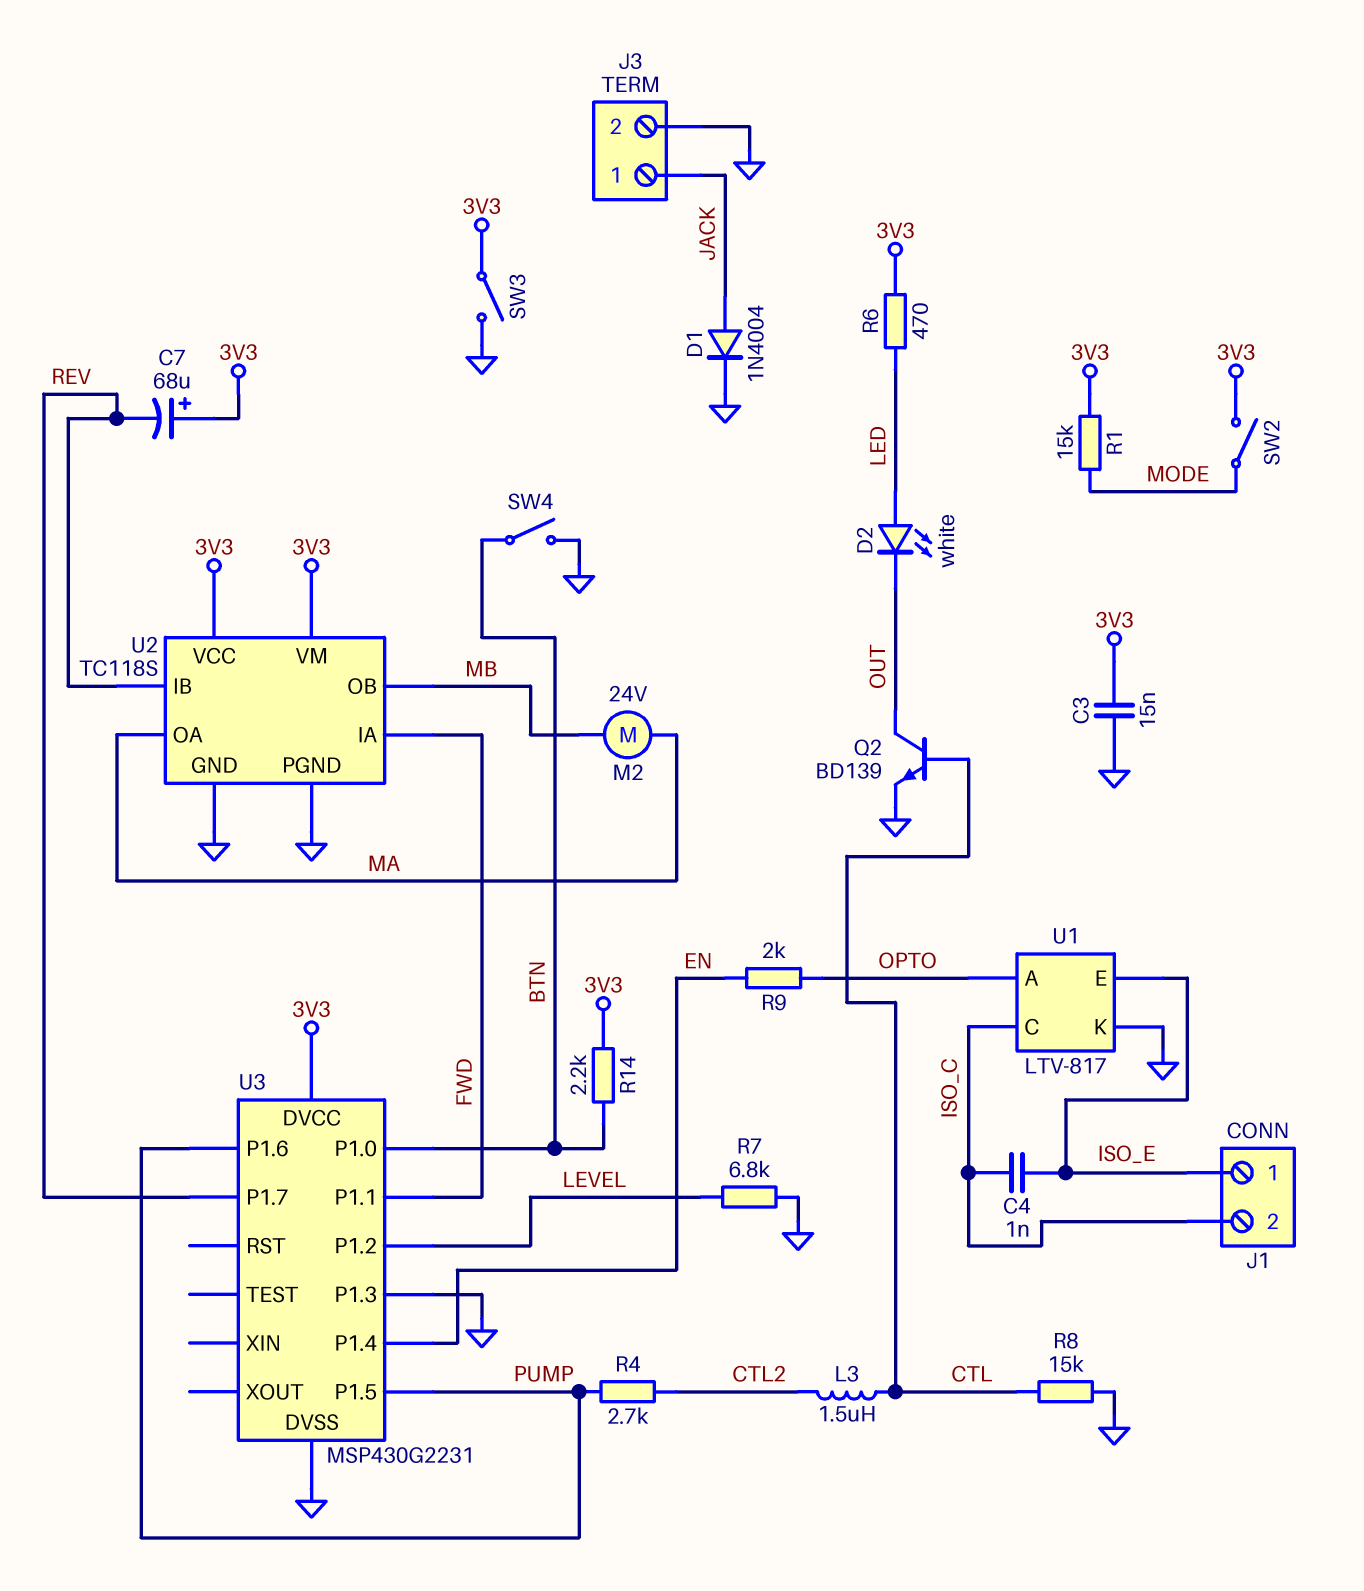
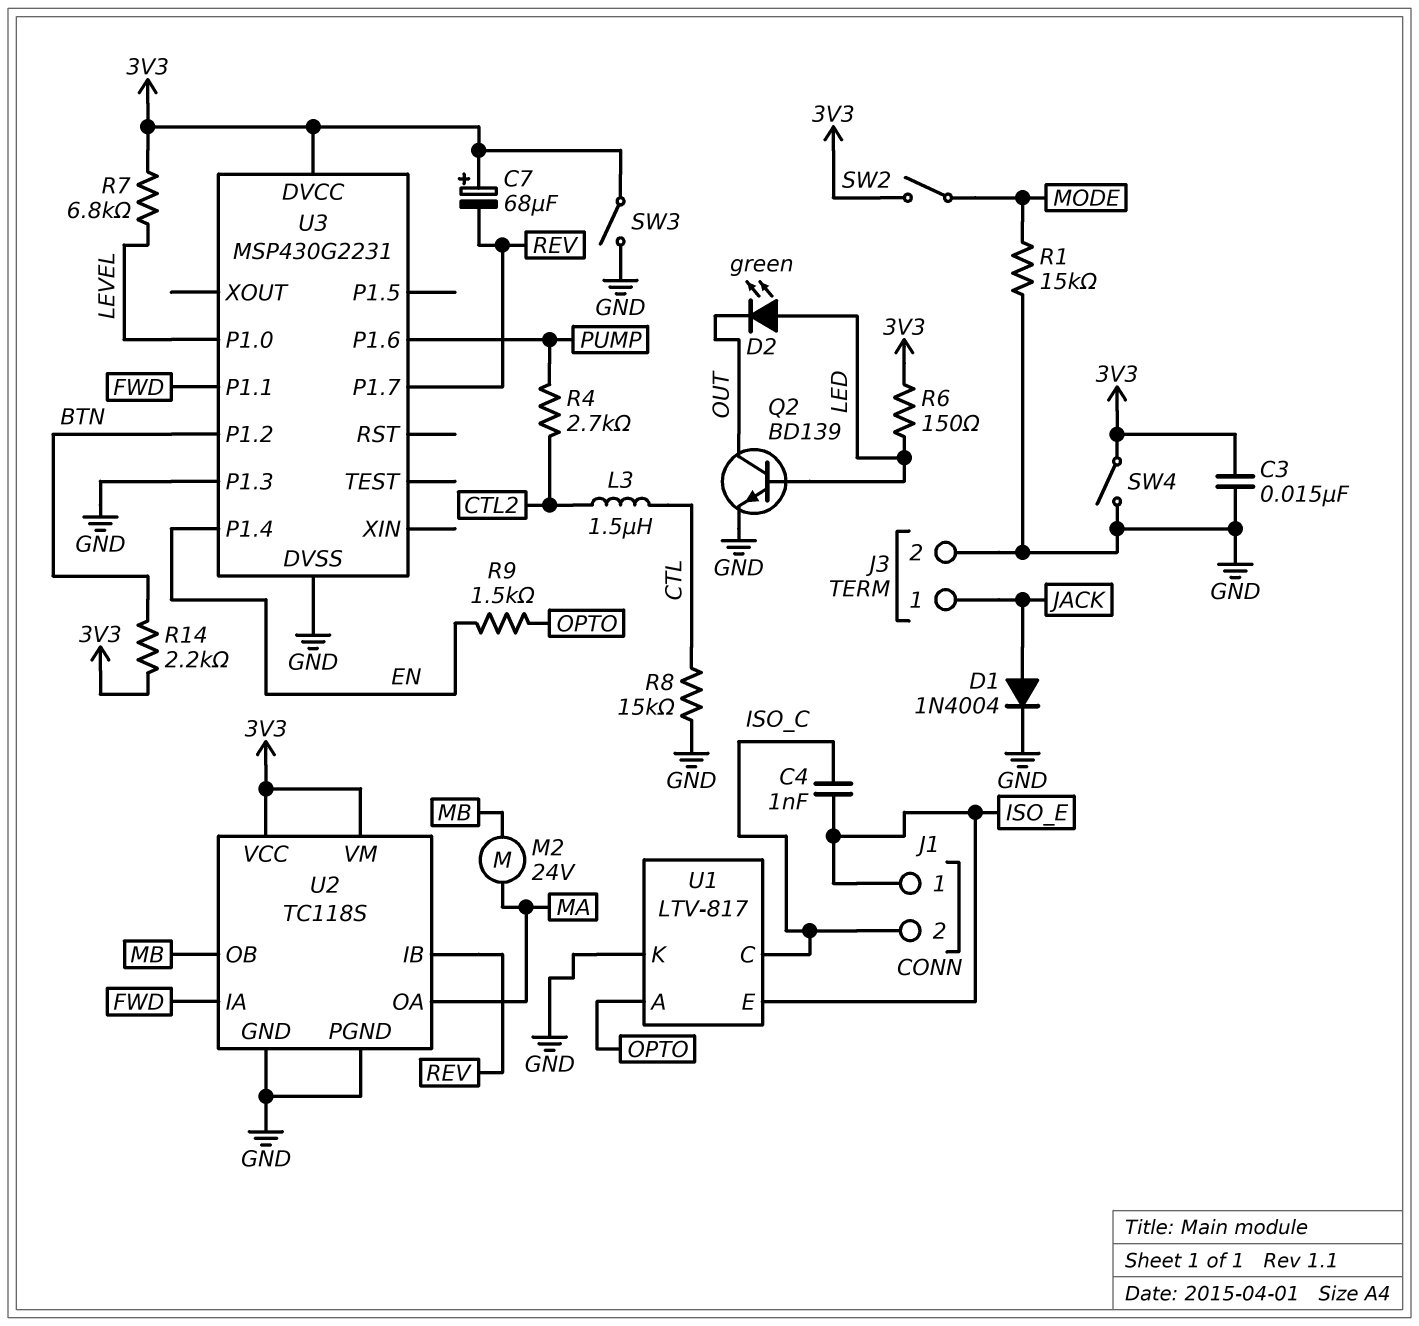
D2: LED white (A LED, K OUT) -> LED green (A LED, K OUT)
Q2: NPN BD139 (B CTL, C OUT, E GND) -> NPN BD139 (B LED, C OUT, E GND)
R1: 15k (3V3, MODE) -> 15k (GND, MODE)
R6: 470 (3V3, LED) -> 150 (3V3, LED)
R7: 6.8k (GND, LEVEL) -> 6.8k (3V3, LEVEL)
R9: 2k (EN, OPTO) -> 1.5k (EN, OPTO)
SW4: switch (BTN, GND) -> switch (3V3, GND)
U3 pin P1.0: BTN -> LEVEL
U3 pin P1.2: LEVEL -> BTN
U3 pin P1.5: PUMP -> none

